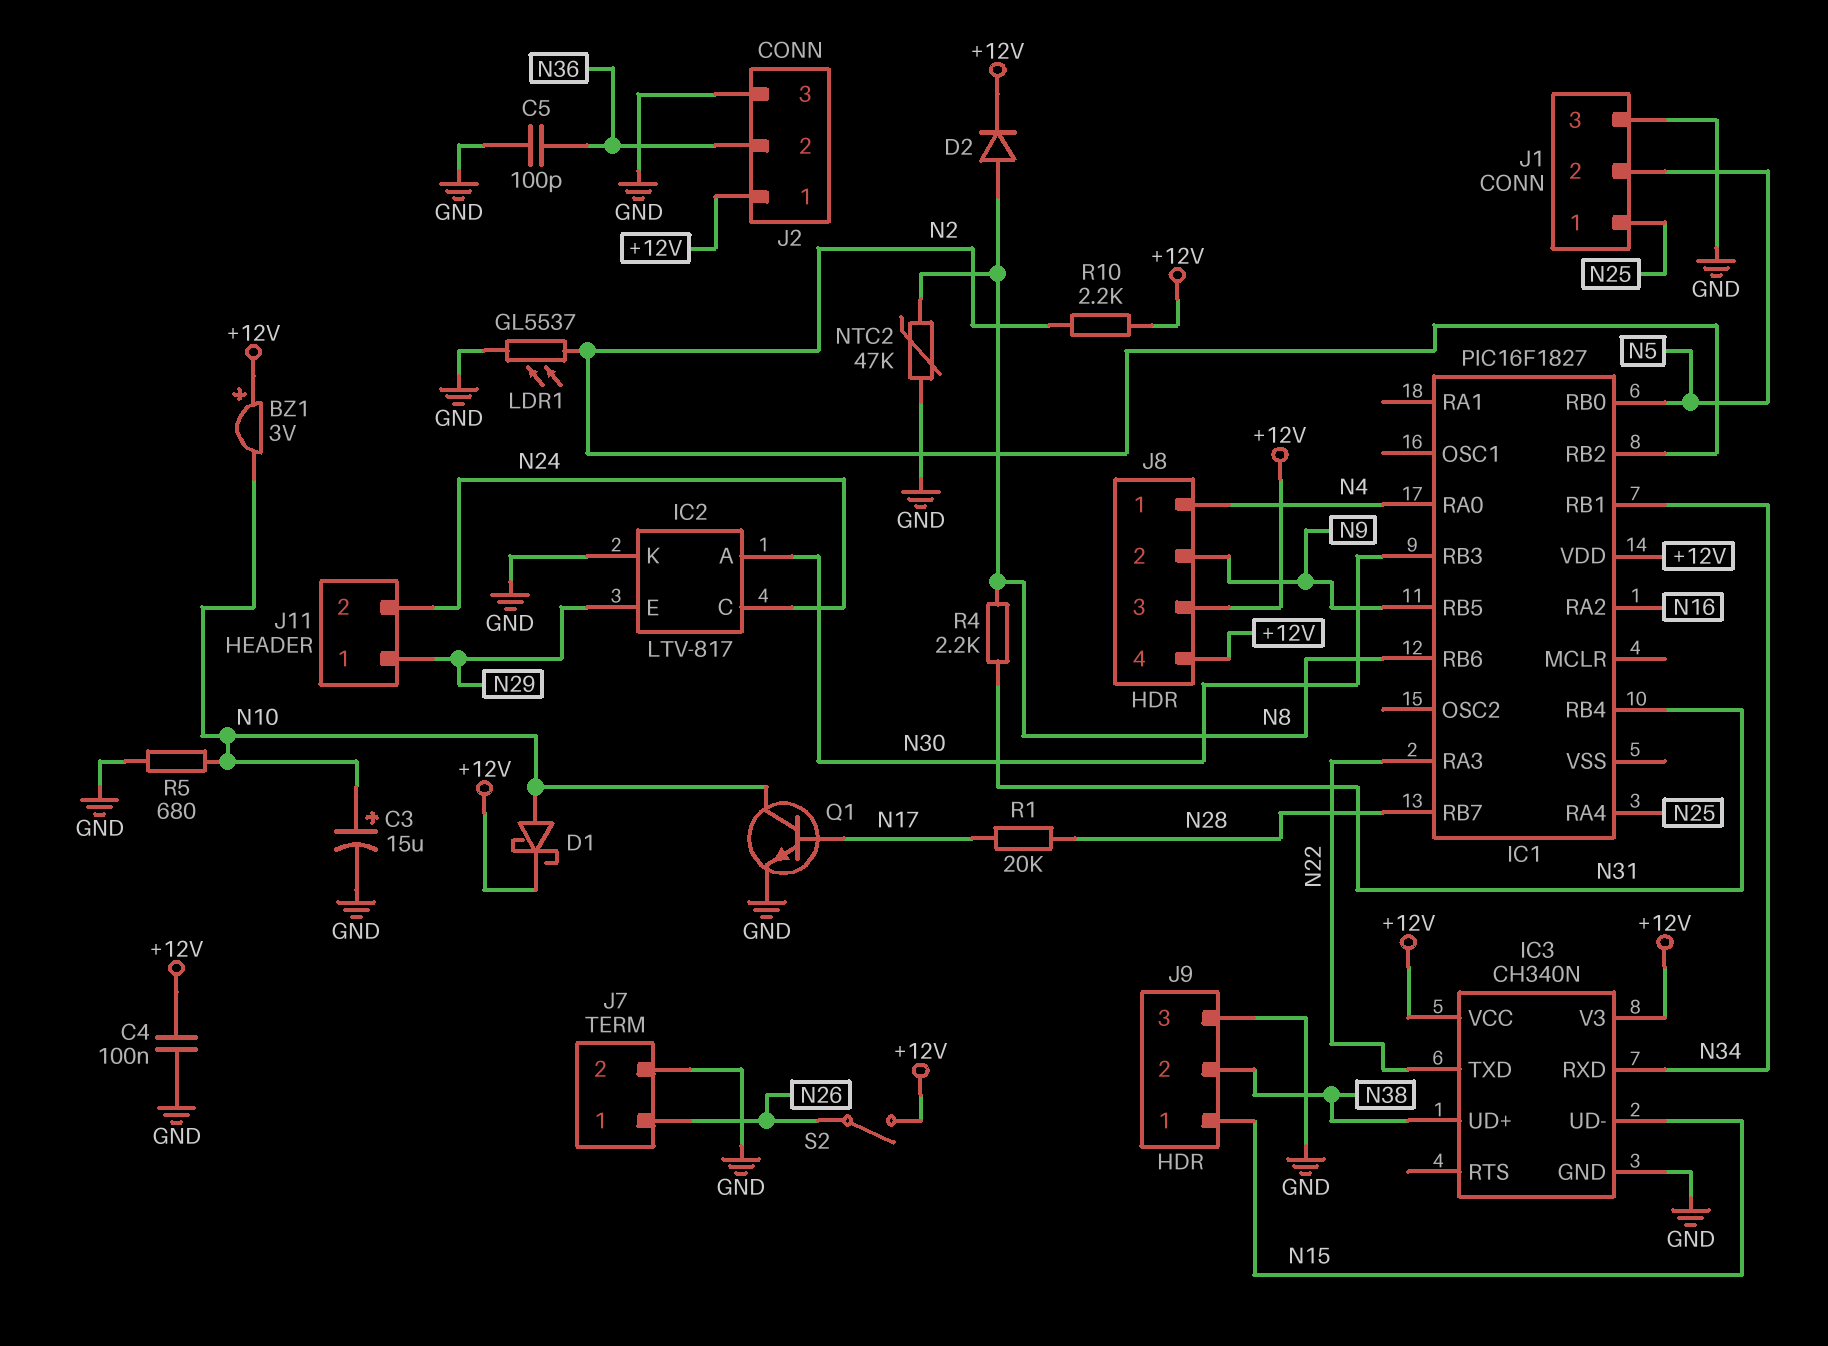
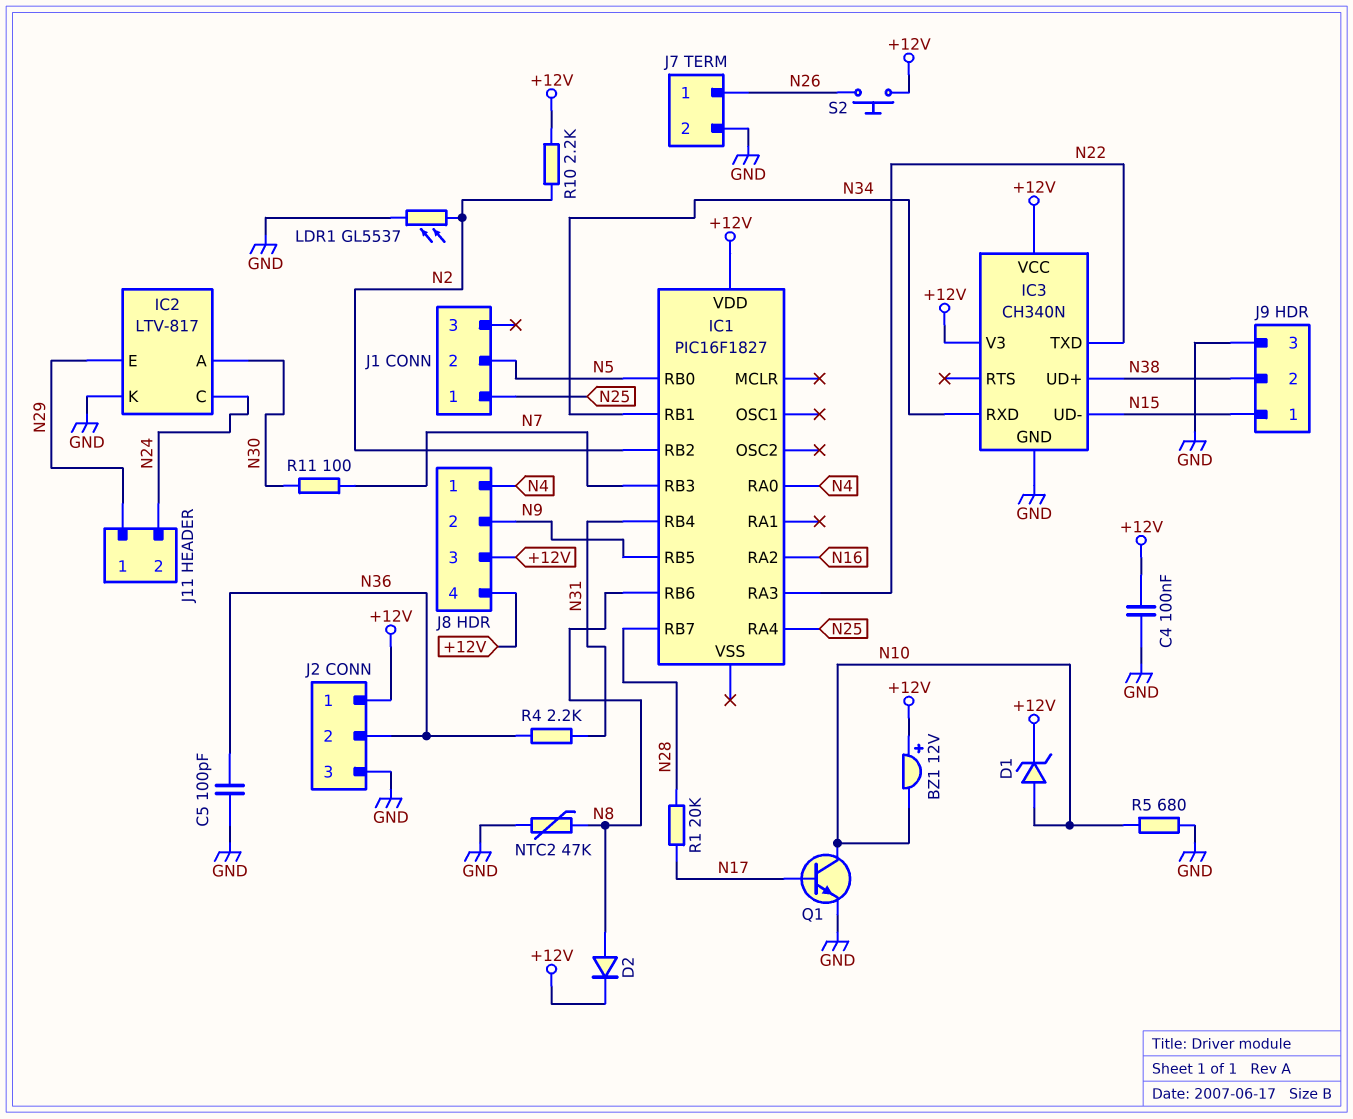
BZ1: buzzer 3V (plus +12V, minus N10) -> buzzer 12V (plus +12V, minus N10)
C3: 15uF (plus N10, minus GND) -> none
D1: schottky (A N10, K +12V) -> zener (A N10, K +12V)
IC1 pin RB3: N30 -> N7
J1 pin 3: GND -> none
R4: 2.2k (N8, N31) -> 2.2k (N31, N36)
R11: none -> 100 (N7, N30)
S2: switch (+12V, N26) -> button (+12V, N26)

